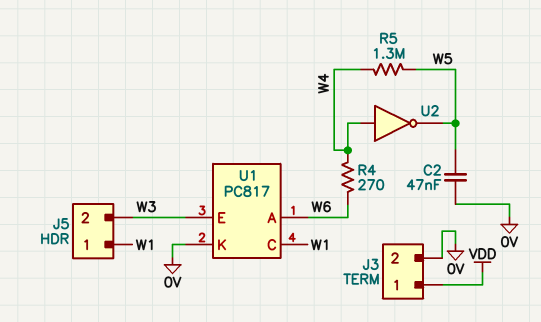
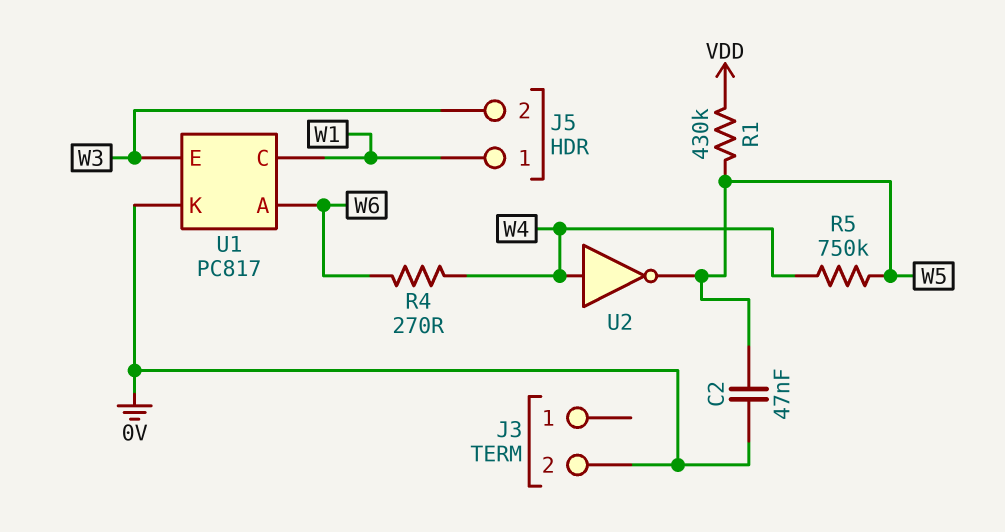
J3 pin 1: VDD -> none
R1: none -> 430k (VDD, W5)
R5: 1.3M (W4, W5) -> 750k (W4, W5)

